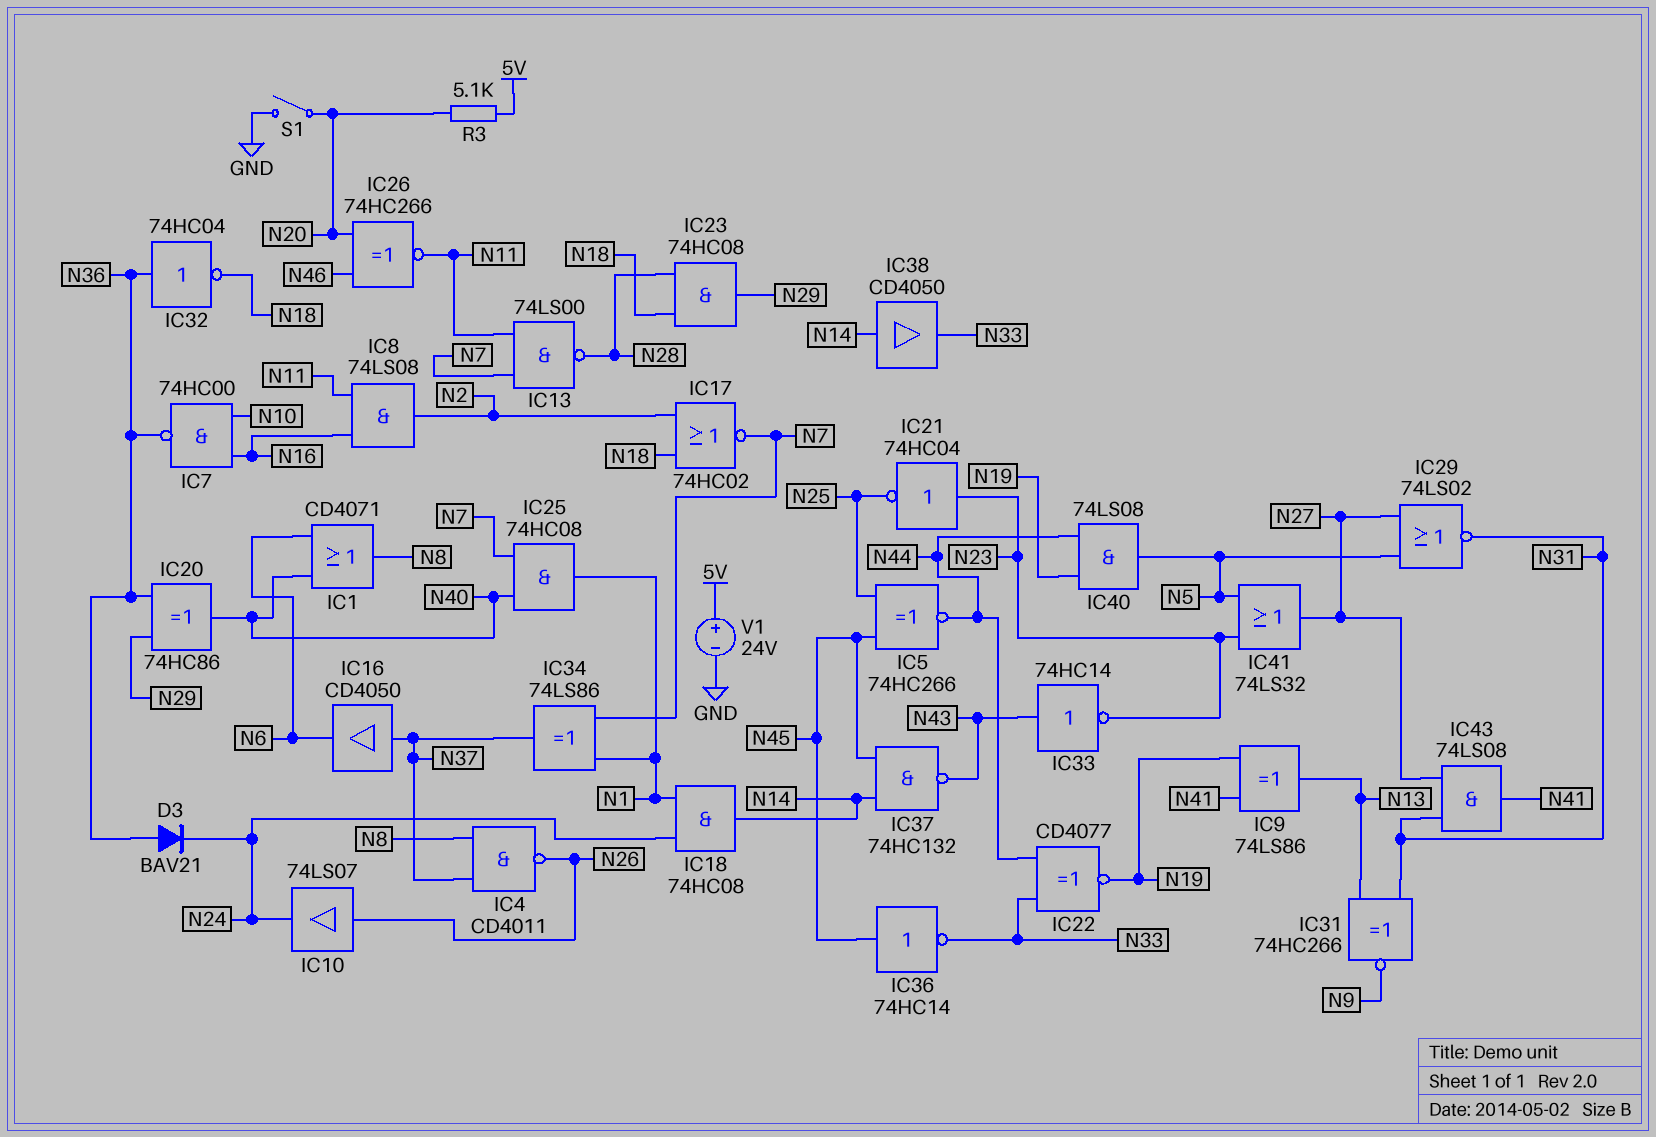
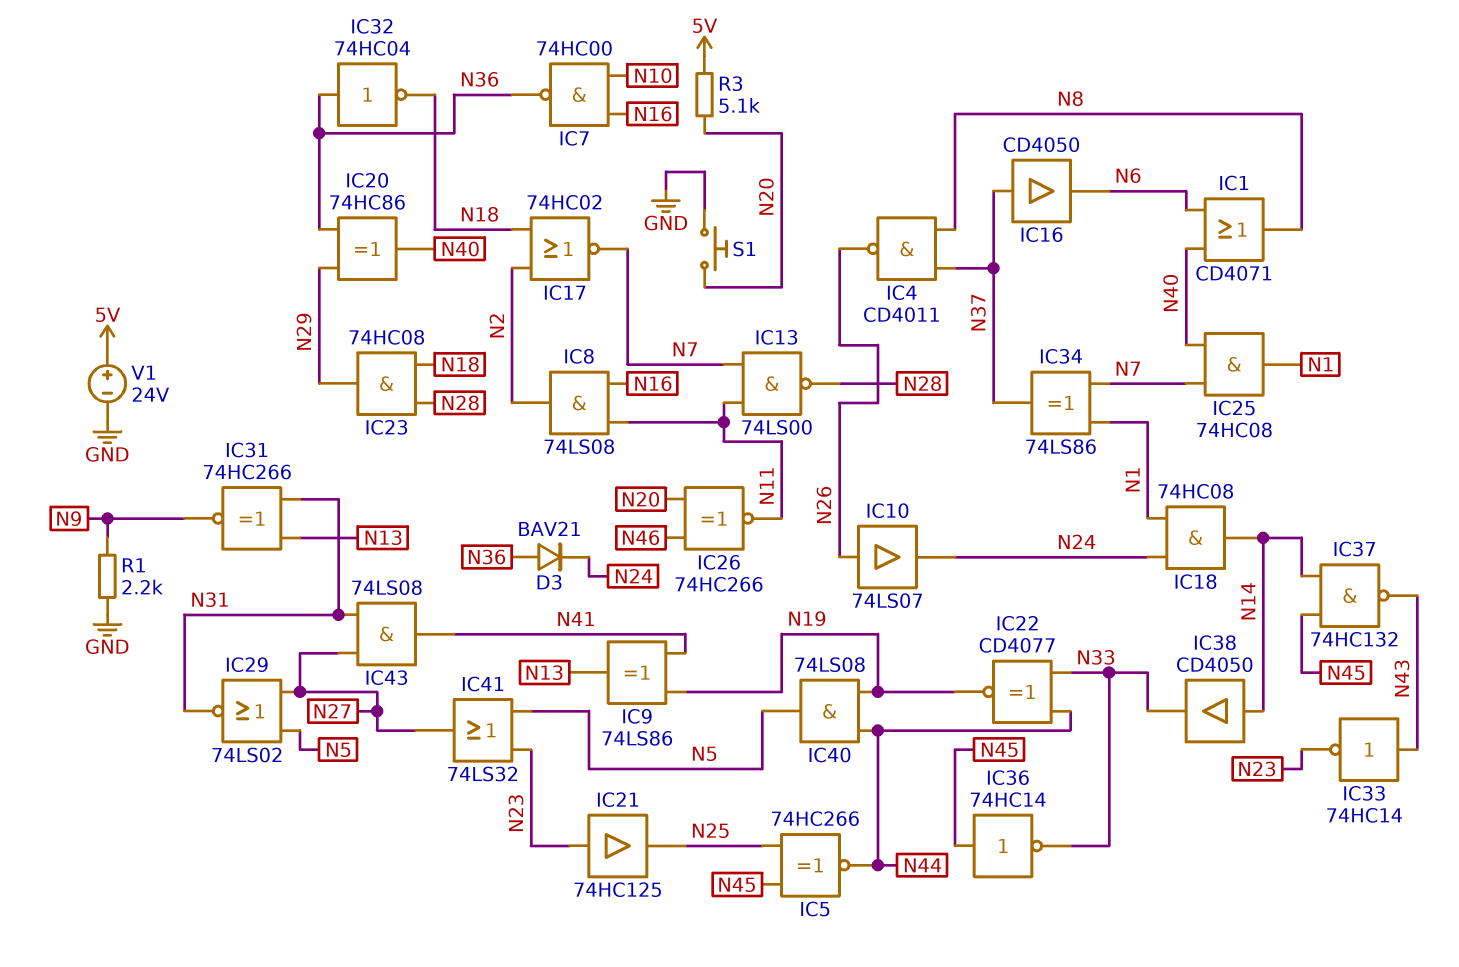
IC21: NOT 74HC04 (in N23, out N25) -> buffer 74HC125 (in N23, out N25)
R1: none -> 2.2k (GND, N9)
S1: switch (GND, N20) -> button (GND, N20)

